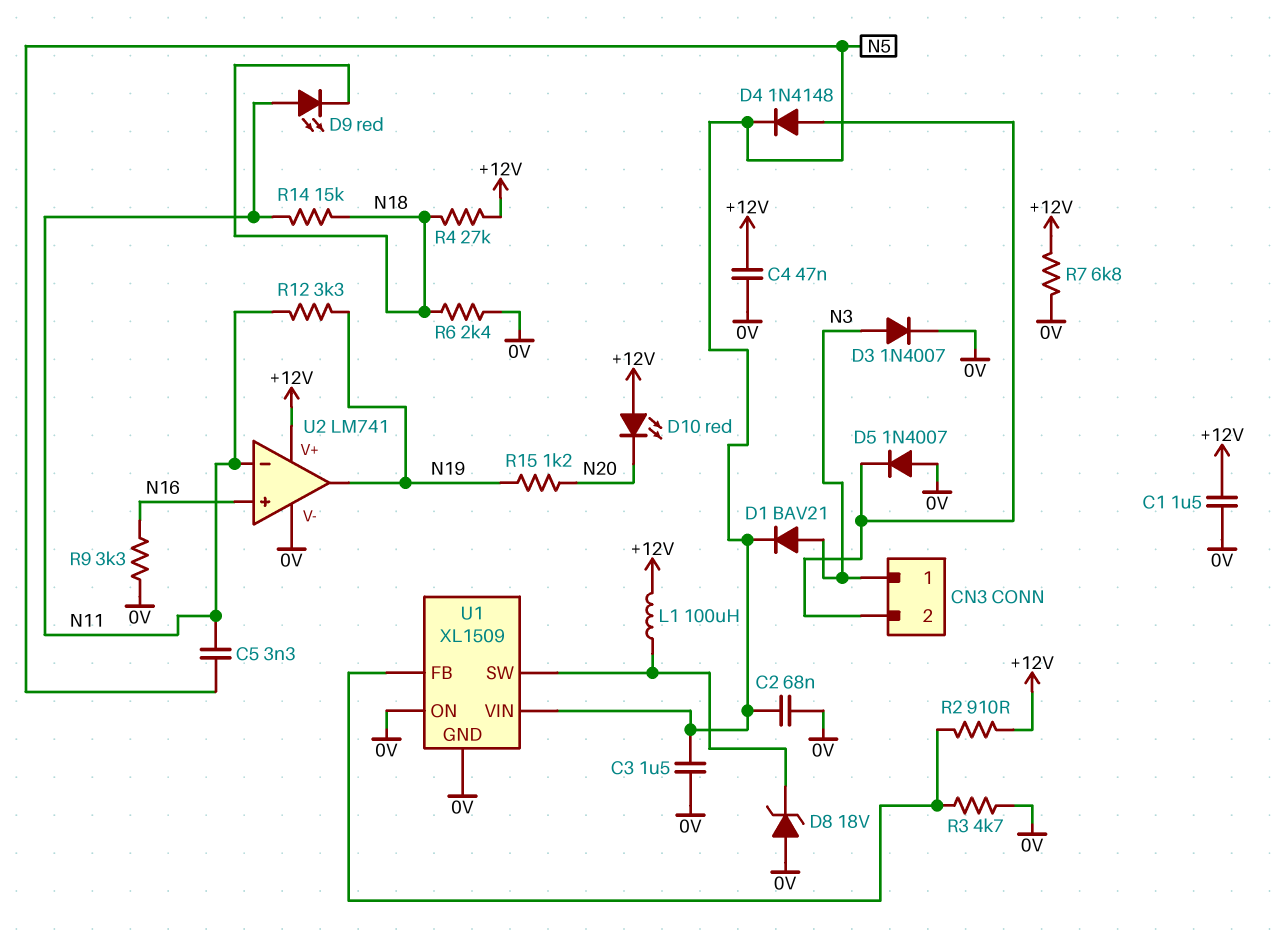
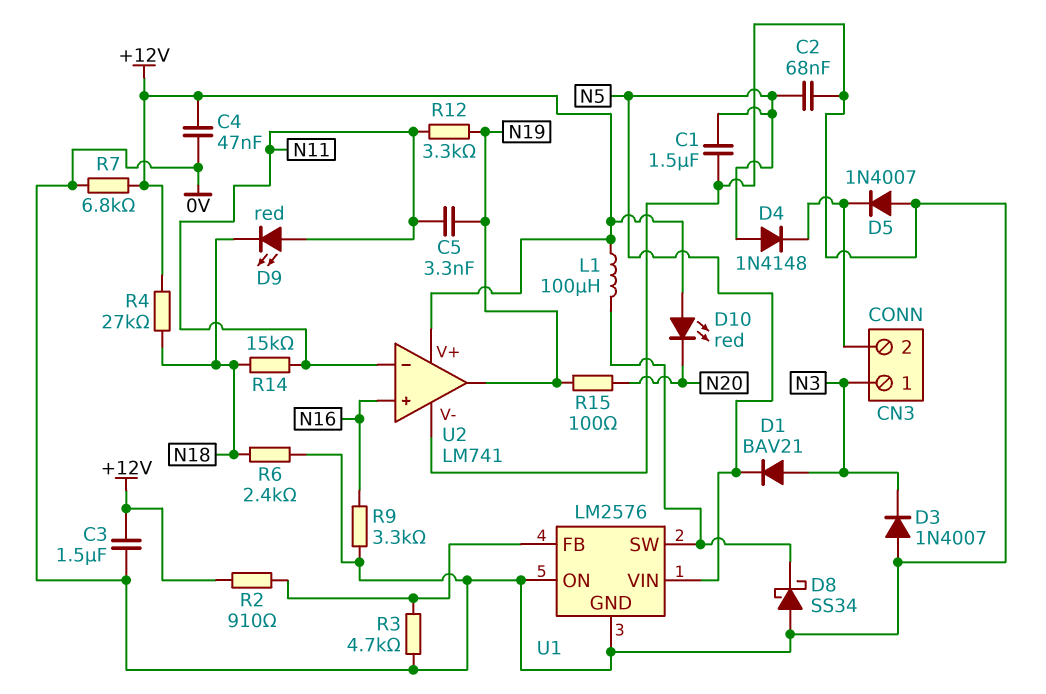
C1: 1.5uF (+12V, 0V) -> 1.5uF (0V, N5)
C3: 1.5uF (0V, N5) -> 1.5uF (+12V, 0V)
C5: 3.3nF (N5, N11) -> 3.3nF (N11, N19)
D3: diode 1N4007 (A N3, K 0V) -> diode 1N4007 (A 0V, K N3)
D4: diode 1N4148 (A CN3/2, K N5) -> diode 1N4148 (A N5, K CN3/2)
D8: zener 18V (A 0V, K U1/SW) -> schottky SS34 (A 0V, K U1/SW)
R15: 1.2k (N19, N20) -> 100 (N19, N20)
U1: XL1509 -> LM2576

